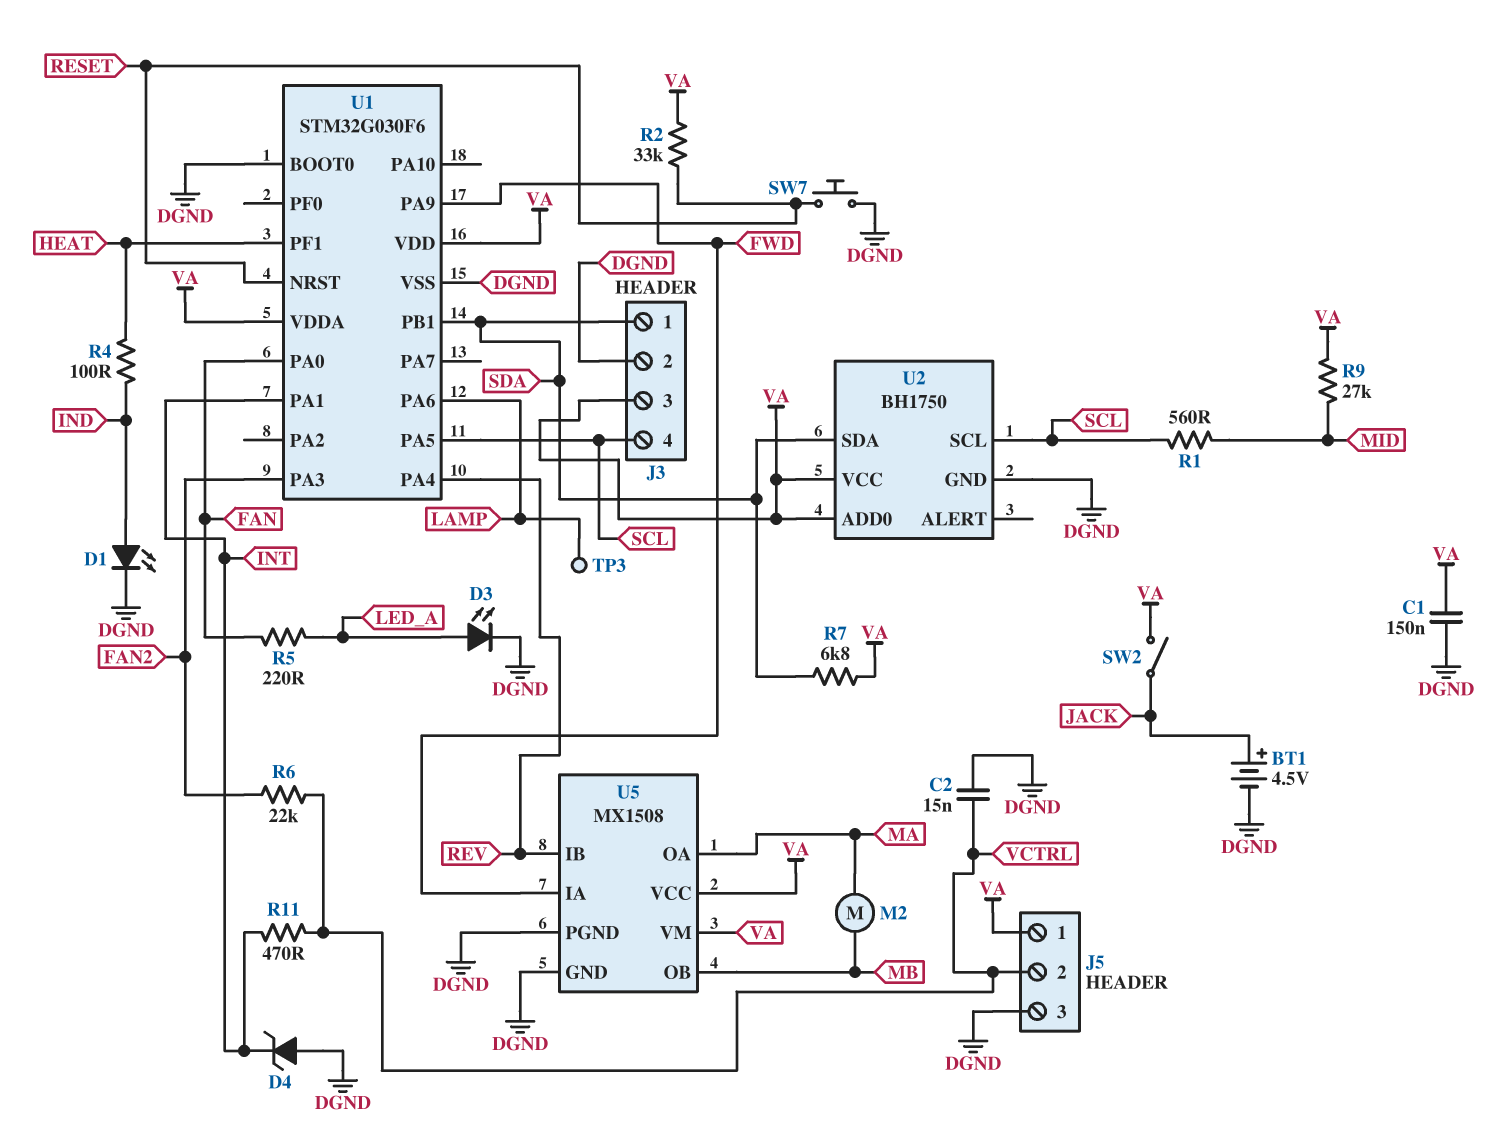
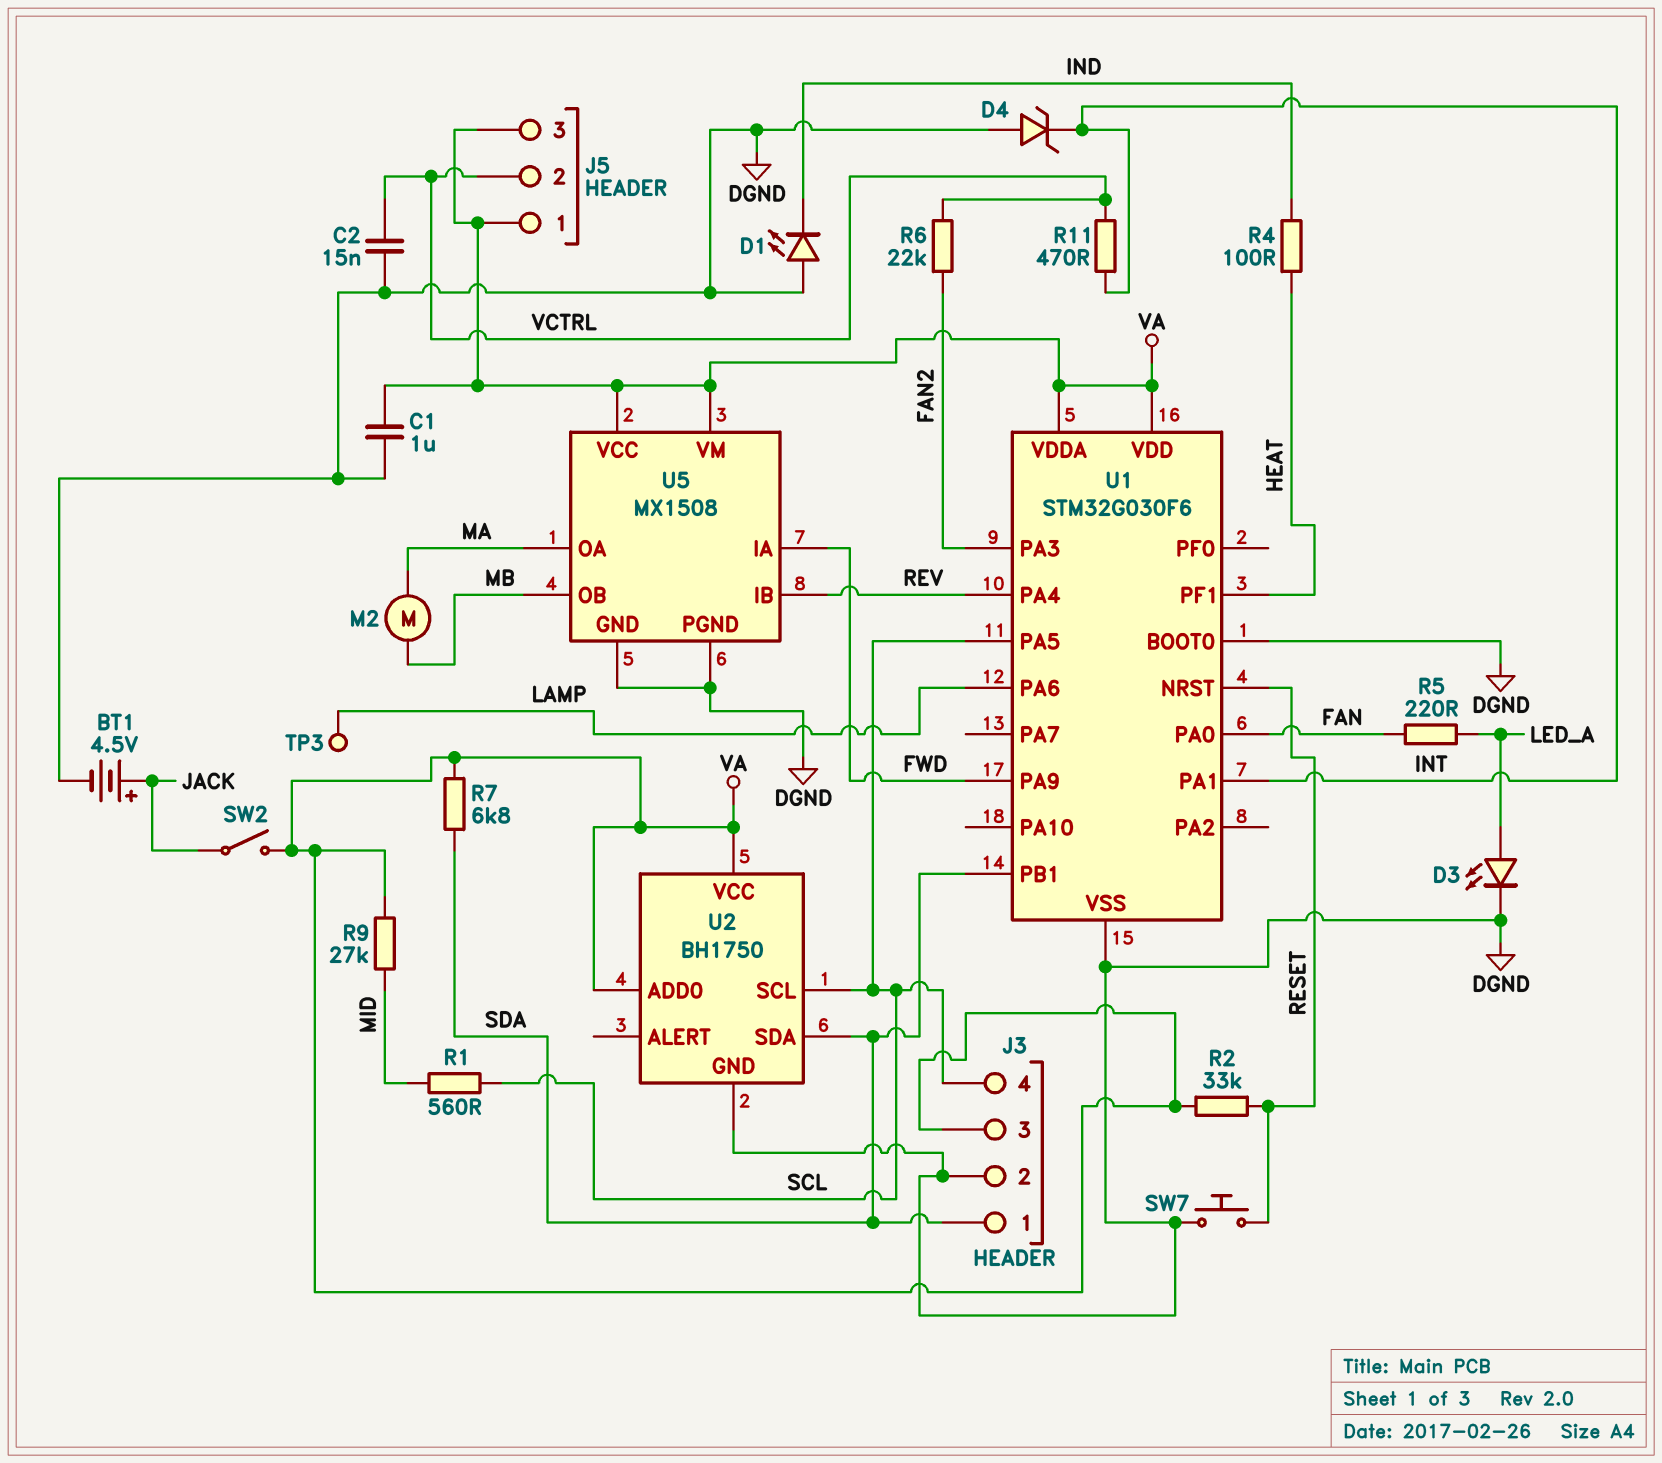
C1: 150nF (DGND, VA) -> 1uF (DGND, VA)
D1: LED (A IND, K DGND) -> LED (A DGND, K IND)
J5 pin 3: DGND -> VA

